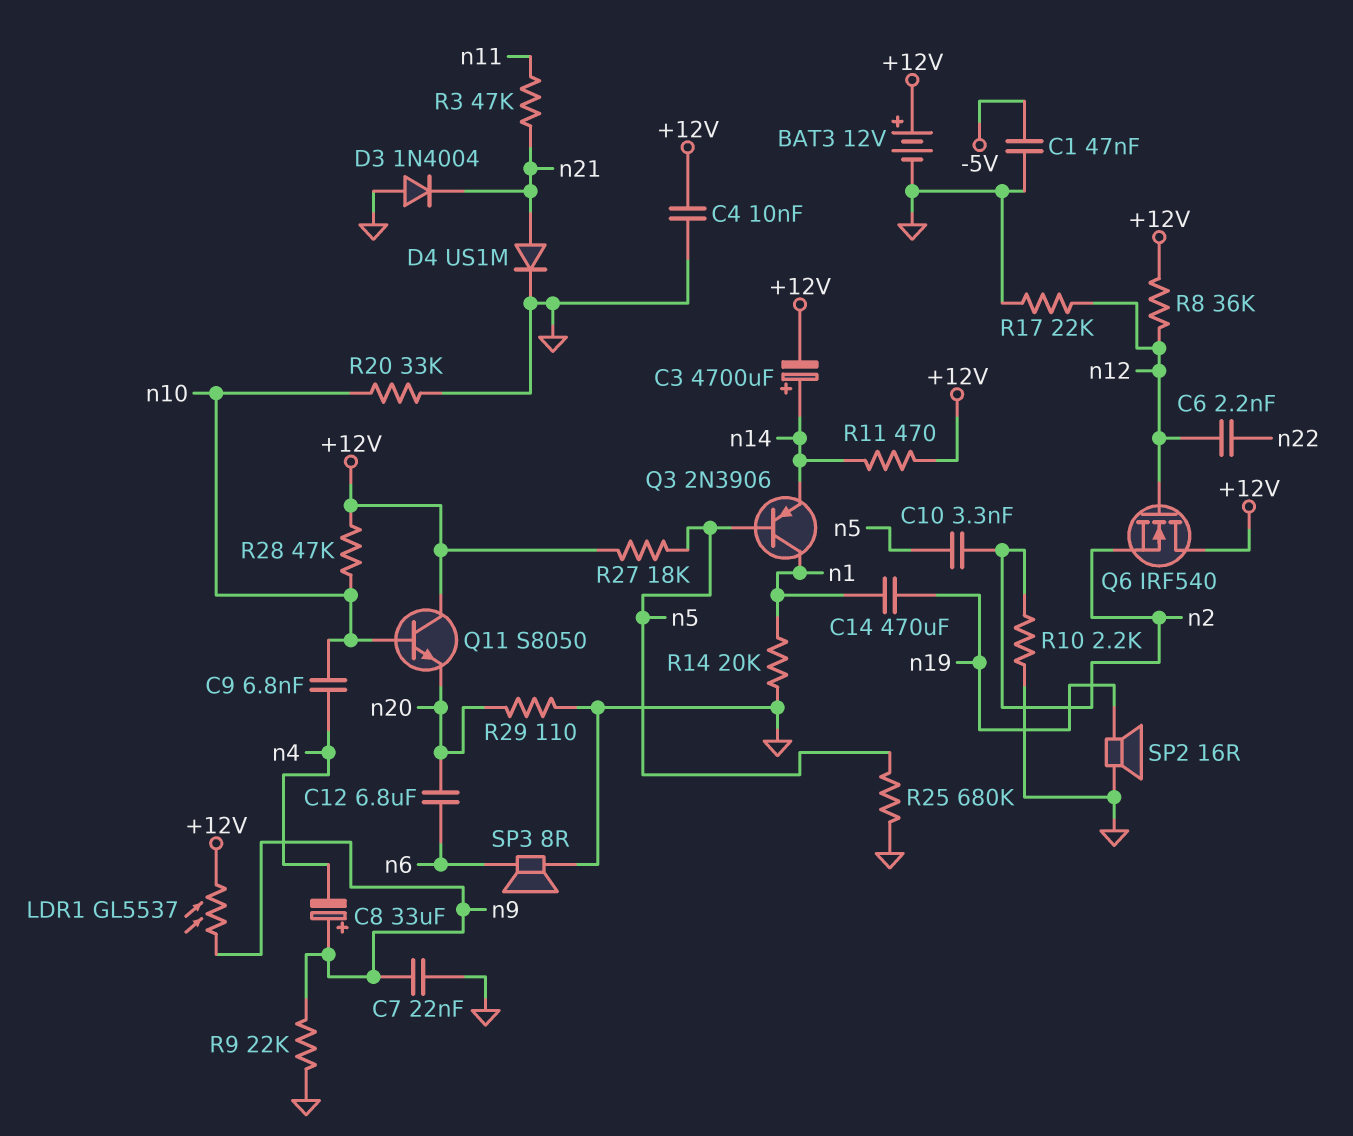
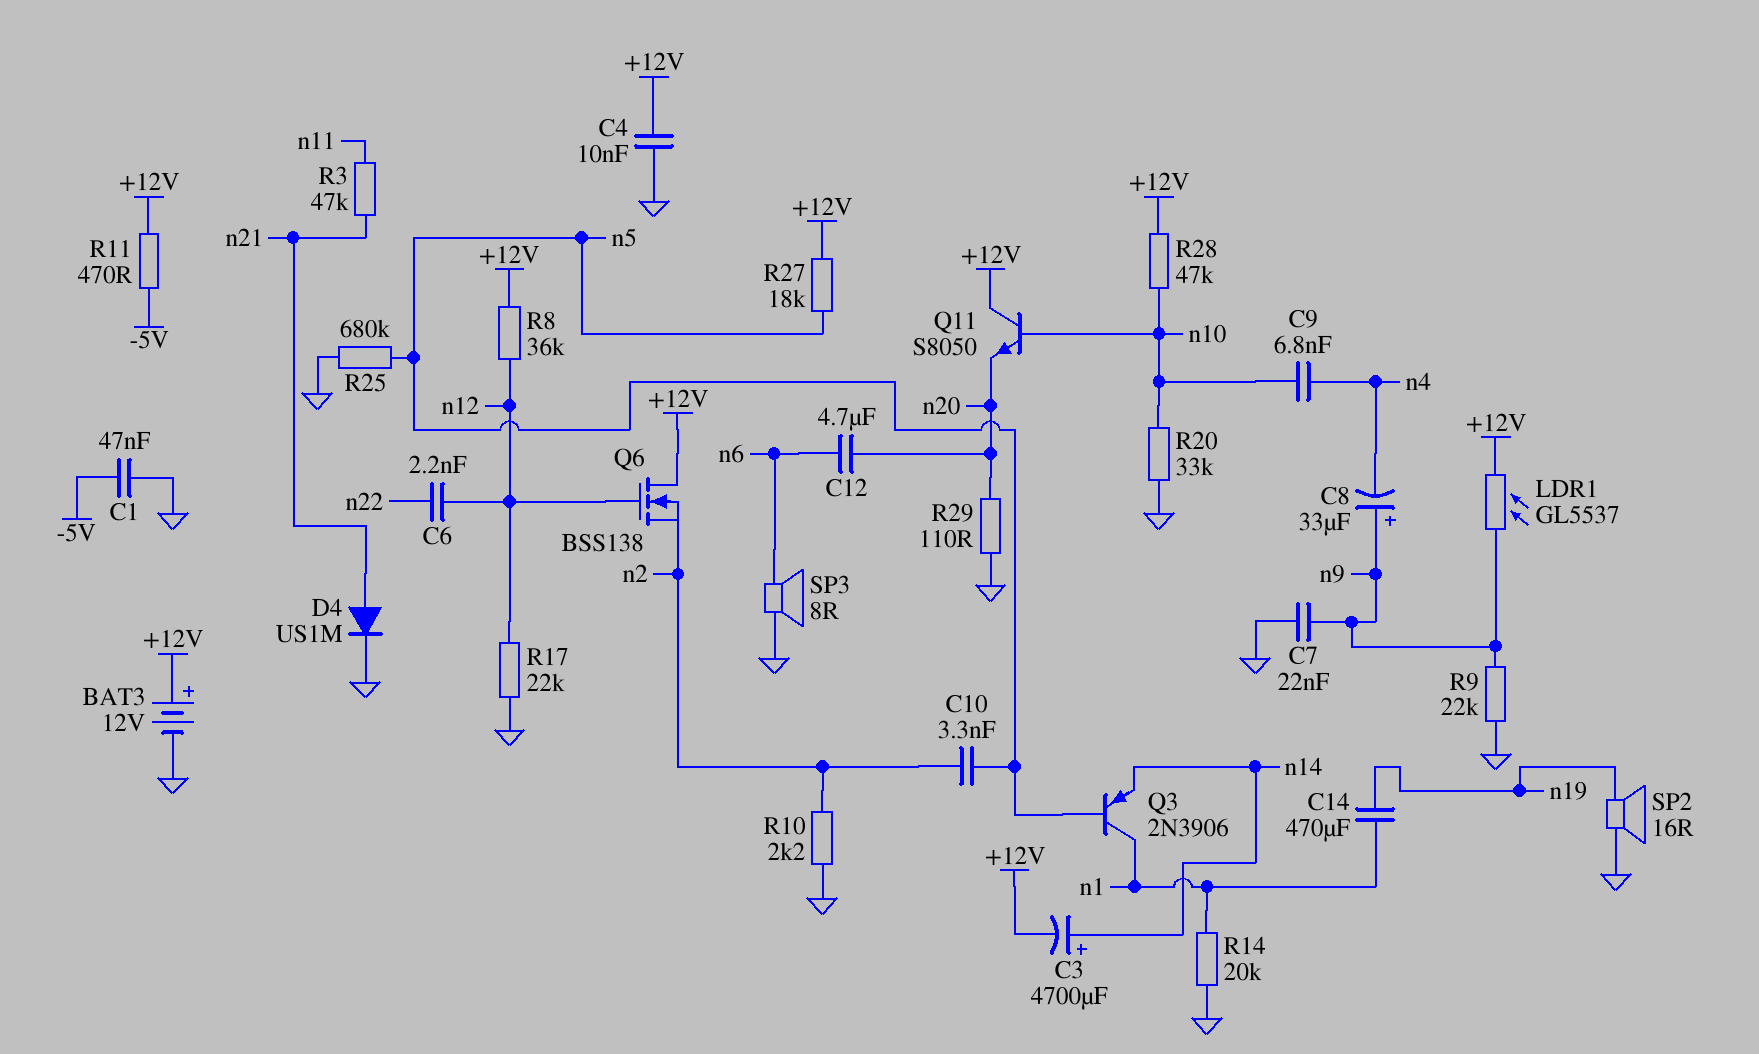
C12: 6.8uF (n6, n20) -> 4.7uF (n6, n20)
D3: diode 1N4004 (A GND, K n21) -> none
Q6: NMOS IRF540 (G n12, D +12V, S n2) -> NMOS BSS138 (G n12, D +12V, S n2)
R11: 470 (+12V, n14) -> 470 (+12V, -5V)

